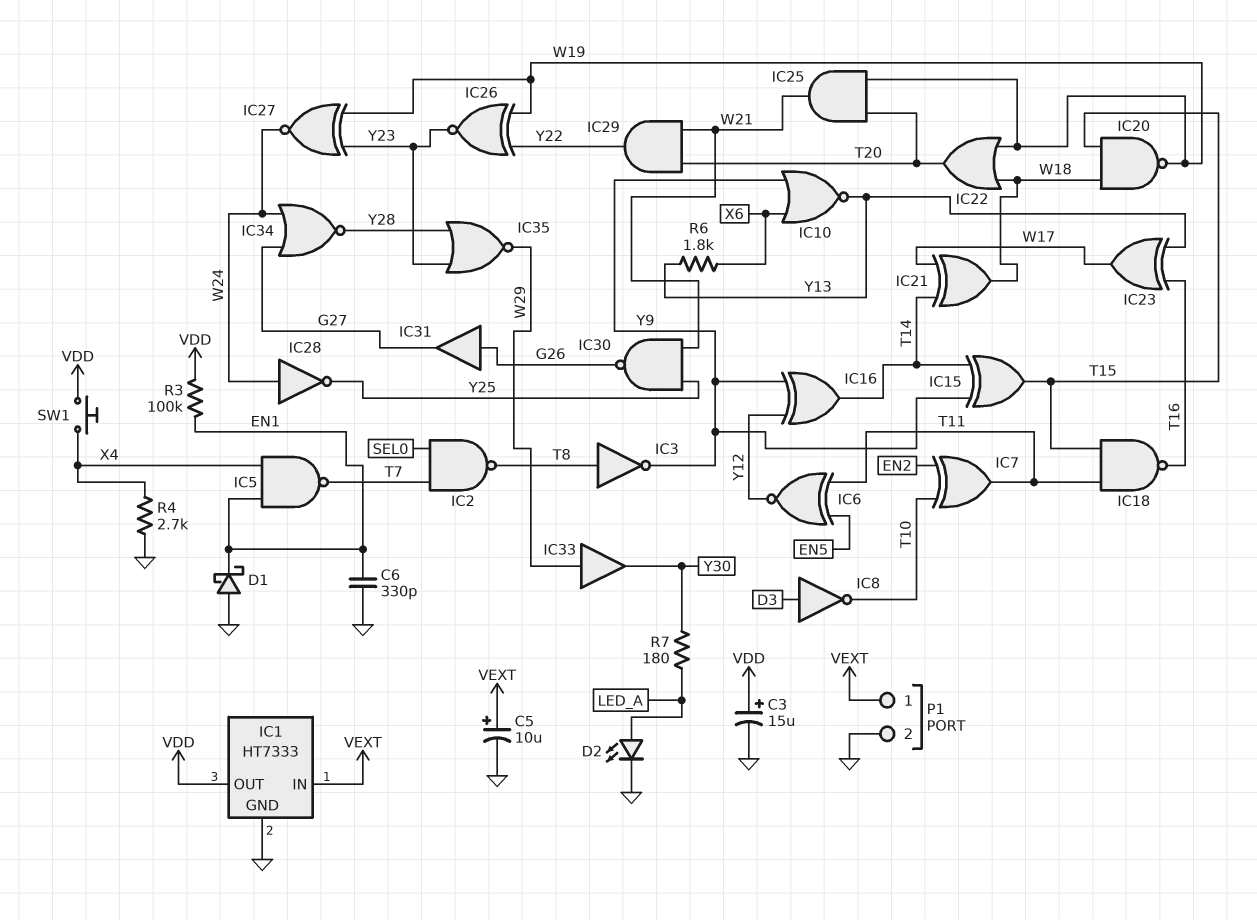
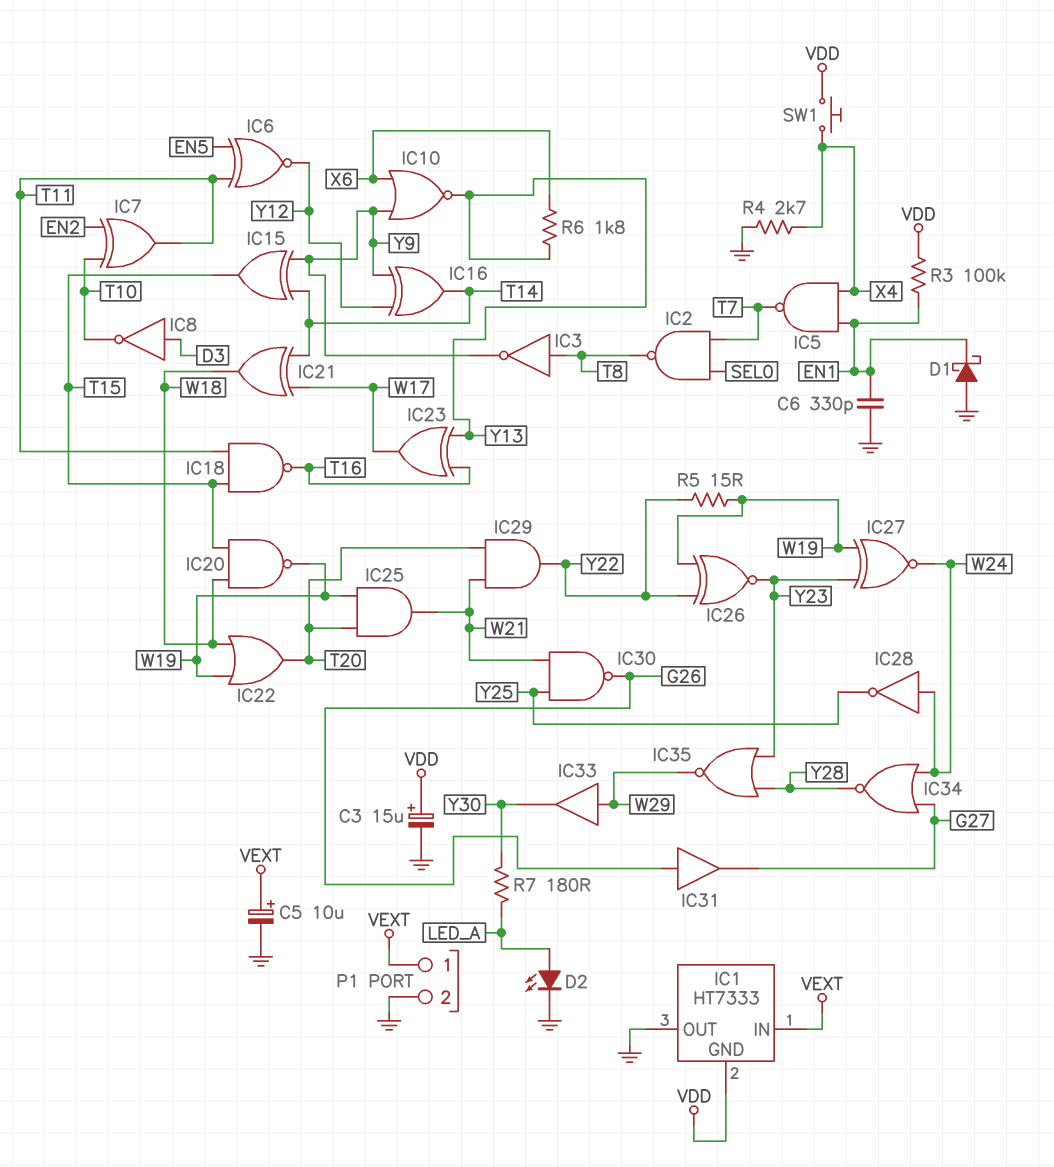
IC1 pin GND: GND -> VDD
IC1 pin OUT: VDD -> GND
R5: none -> 15 (W19, Y22)

